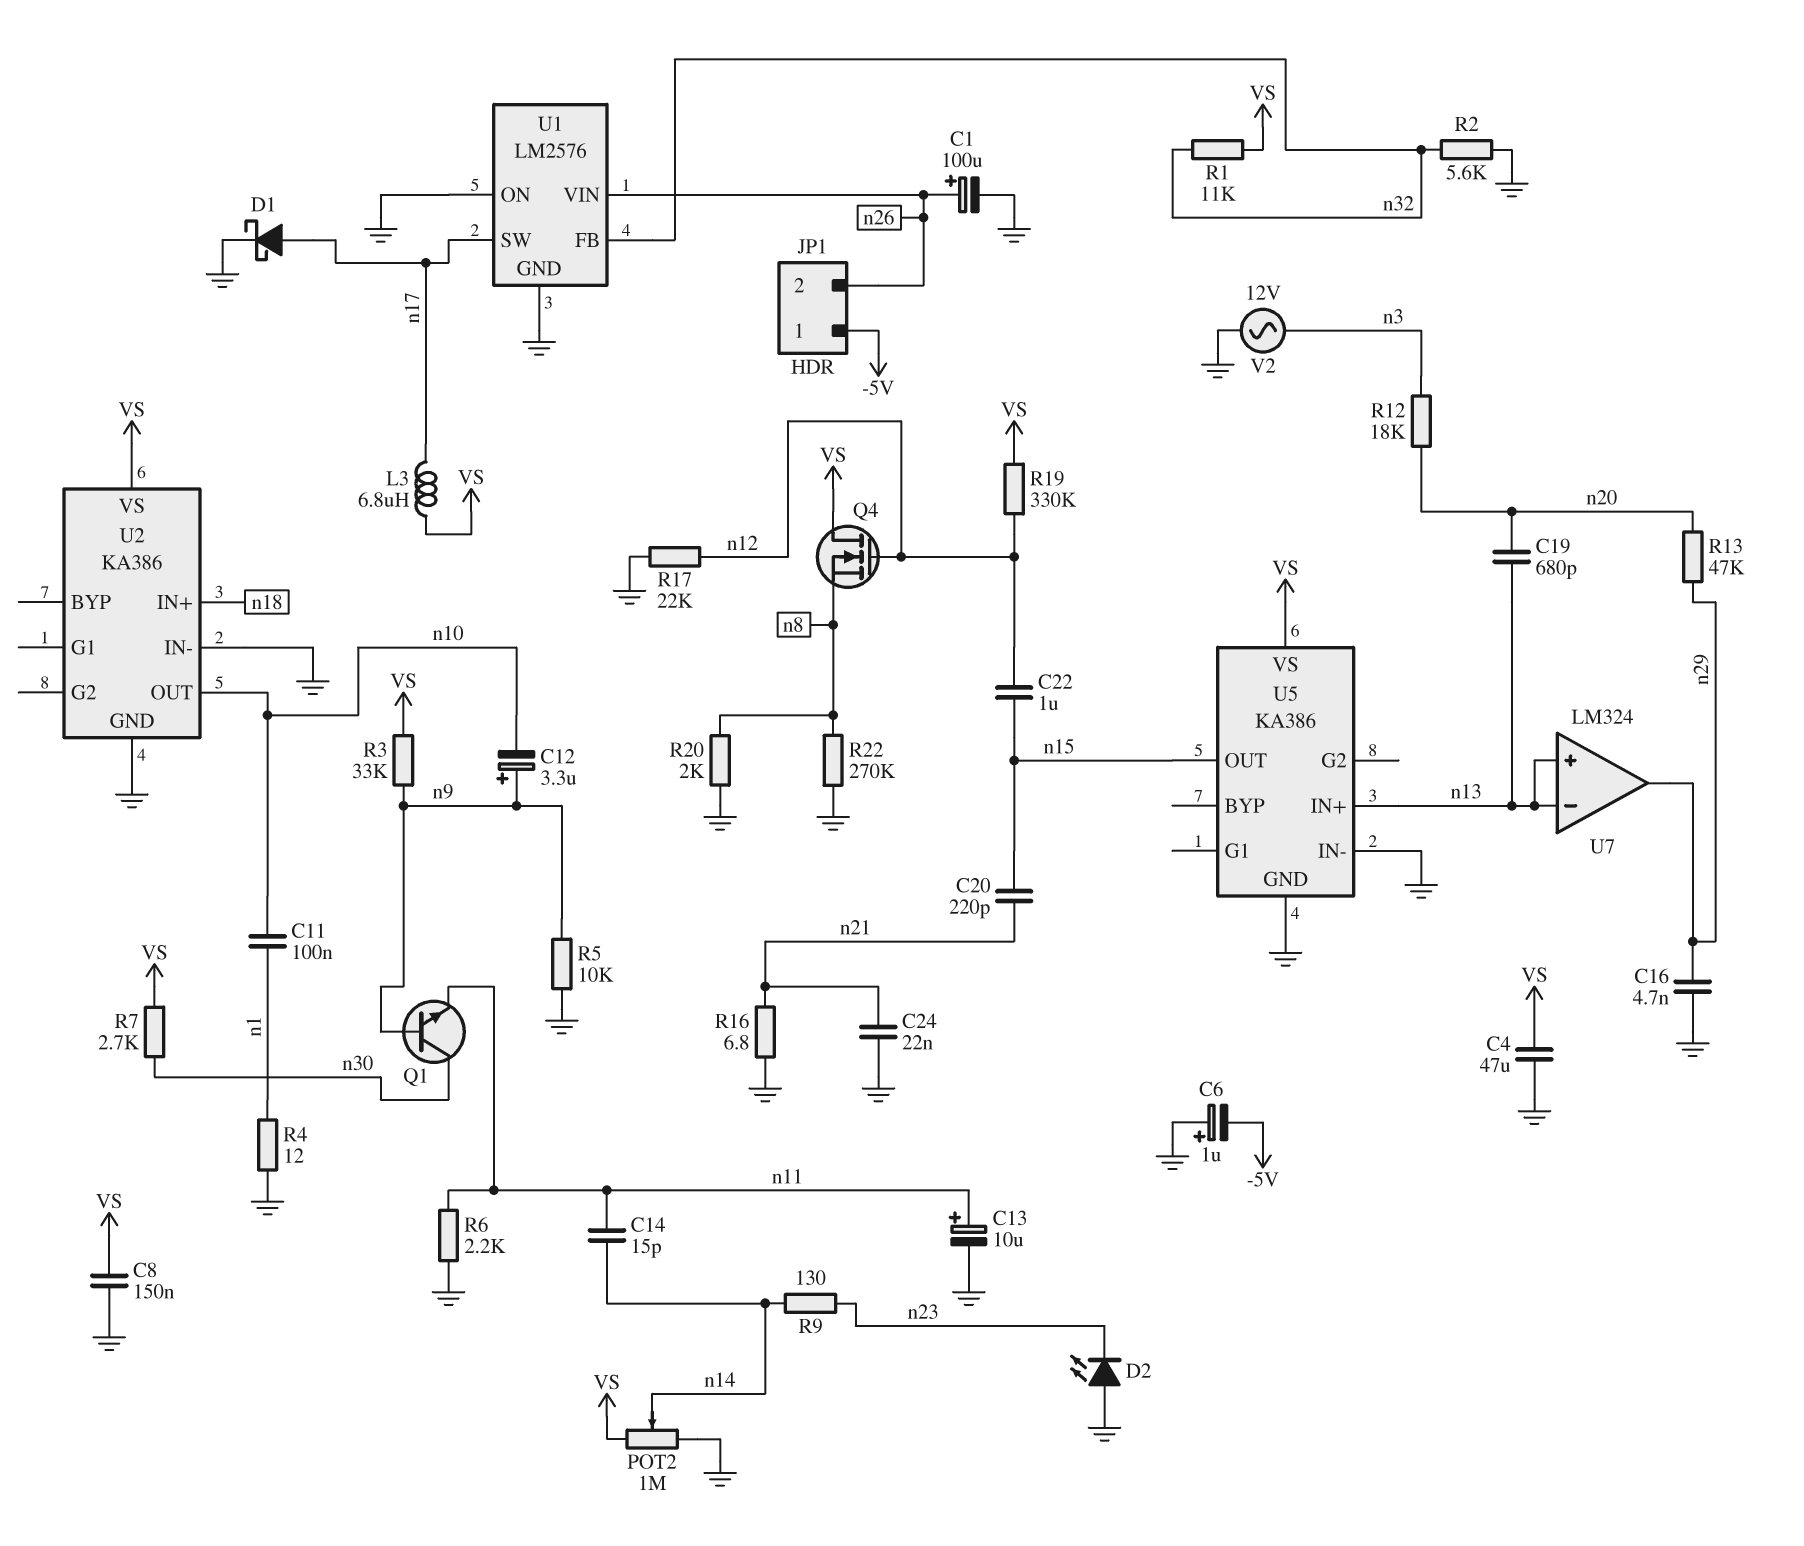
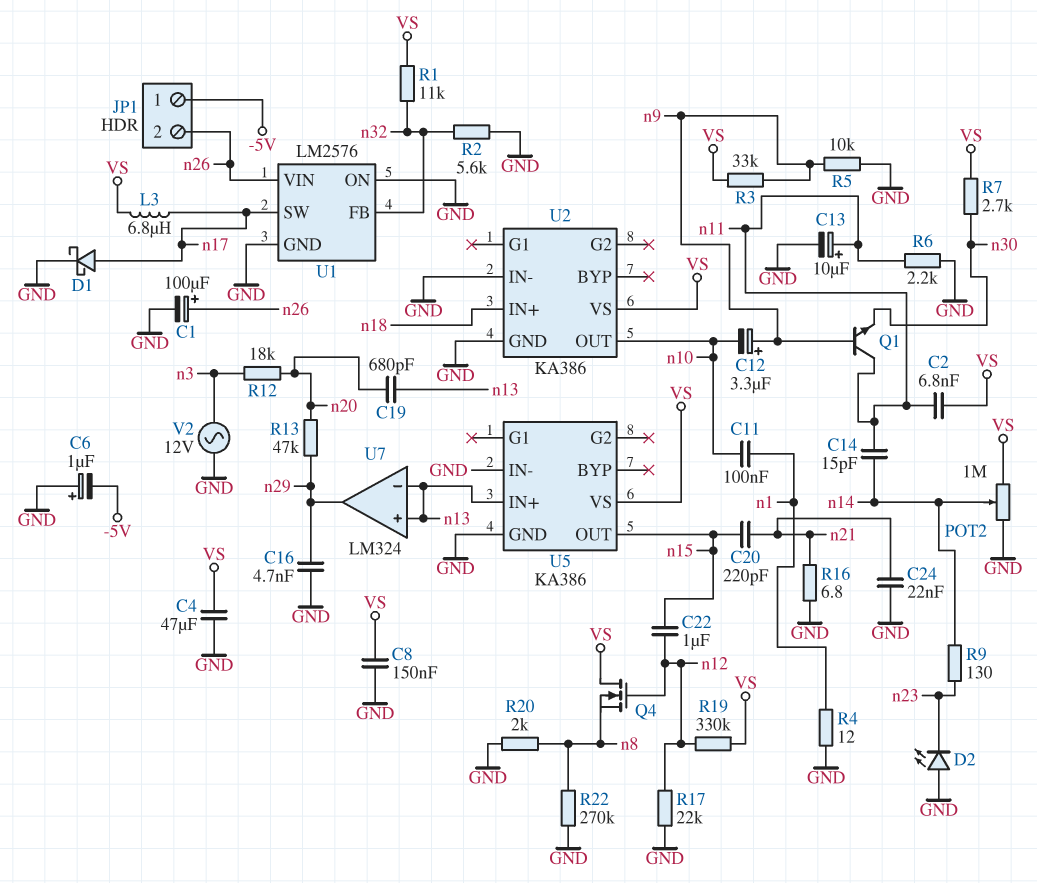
C2: none -> 6.8nF (VS, n11)
Q1: NPN (B n9, C n30, E n11) -> NPN (B n9, C n11, E n30)

